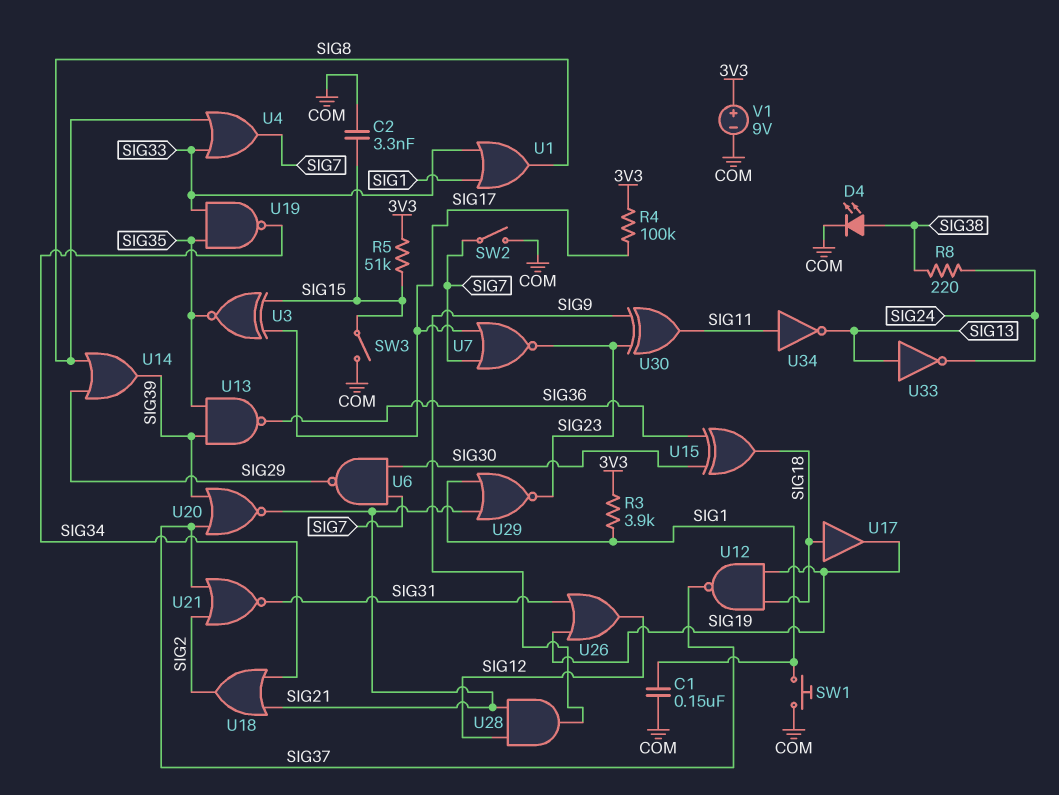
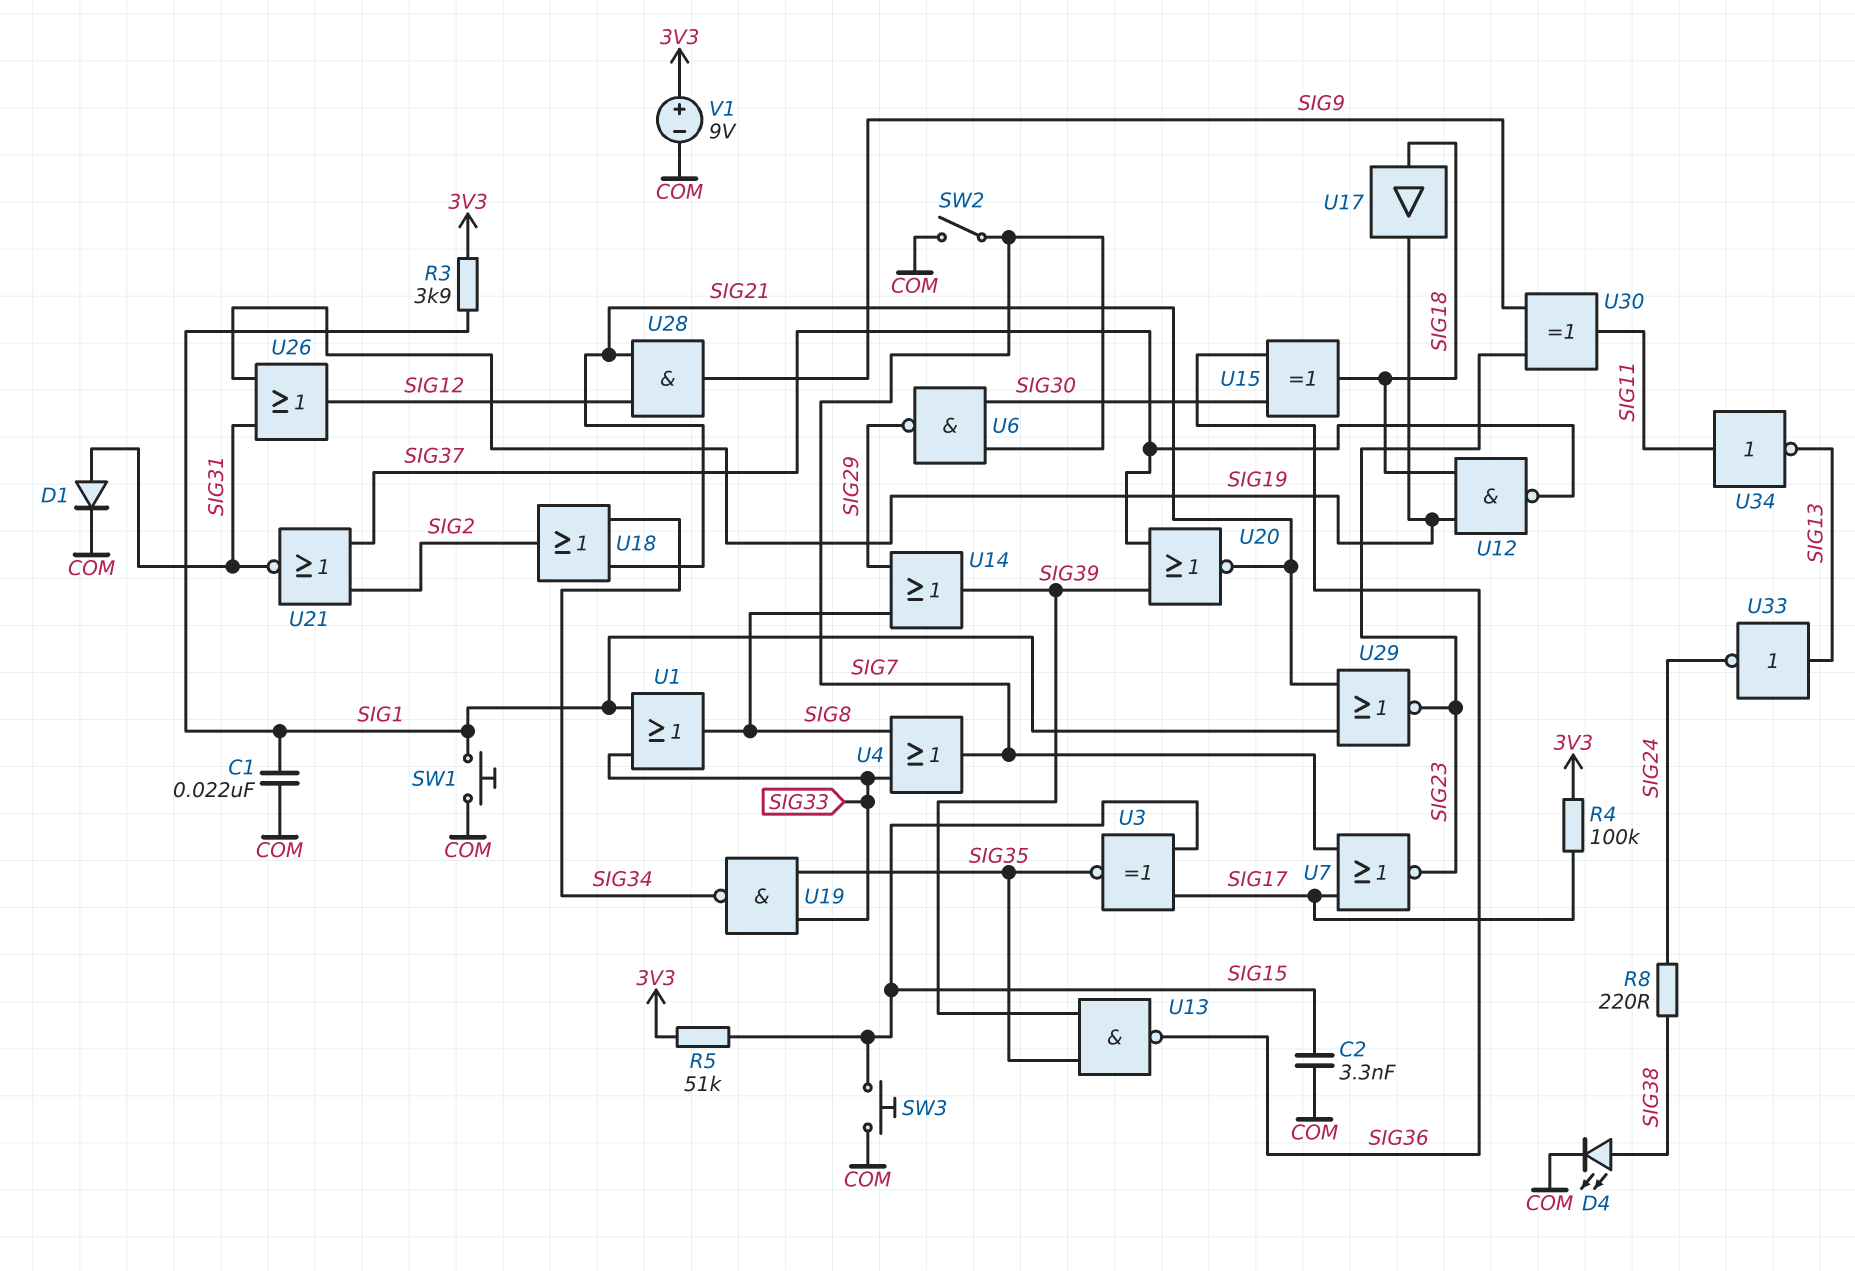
C1: 150nF (COM, SIG1) -> 22nF (COM, SIG1)
D1: none -> diode (A SIG31, K COM)
SW3: switch (COM, SIG15) -> button (COM, SIG15)

